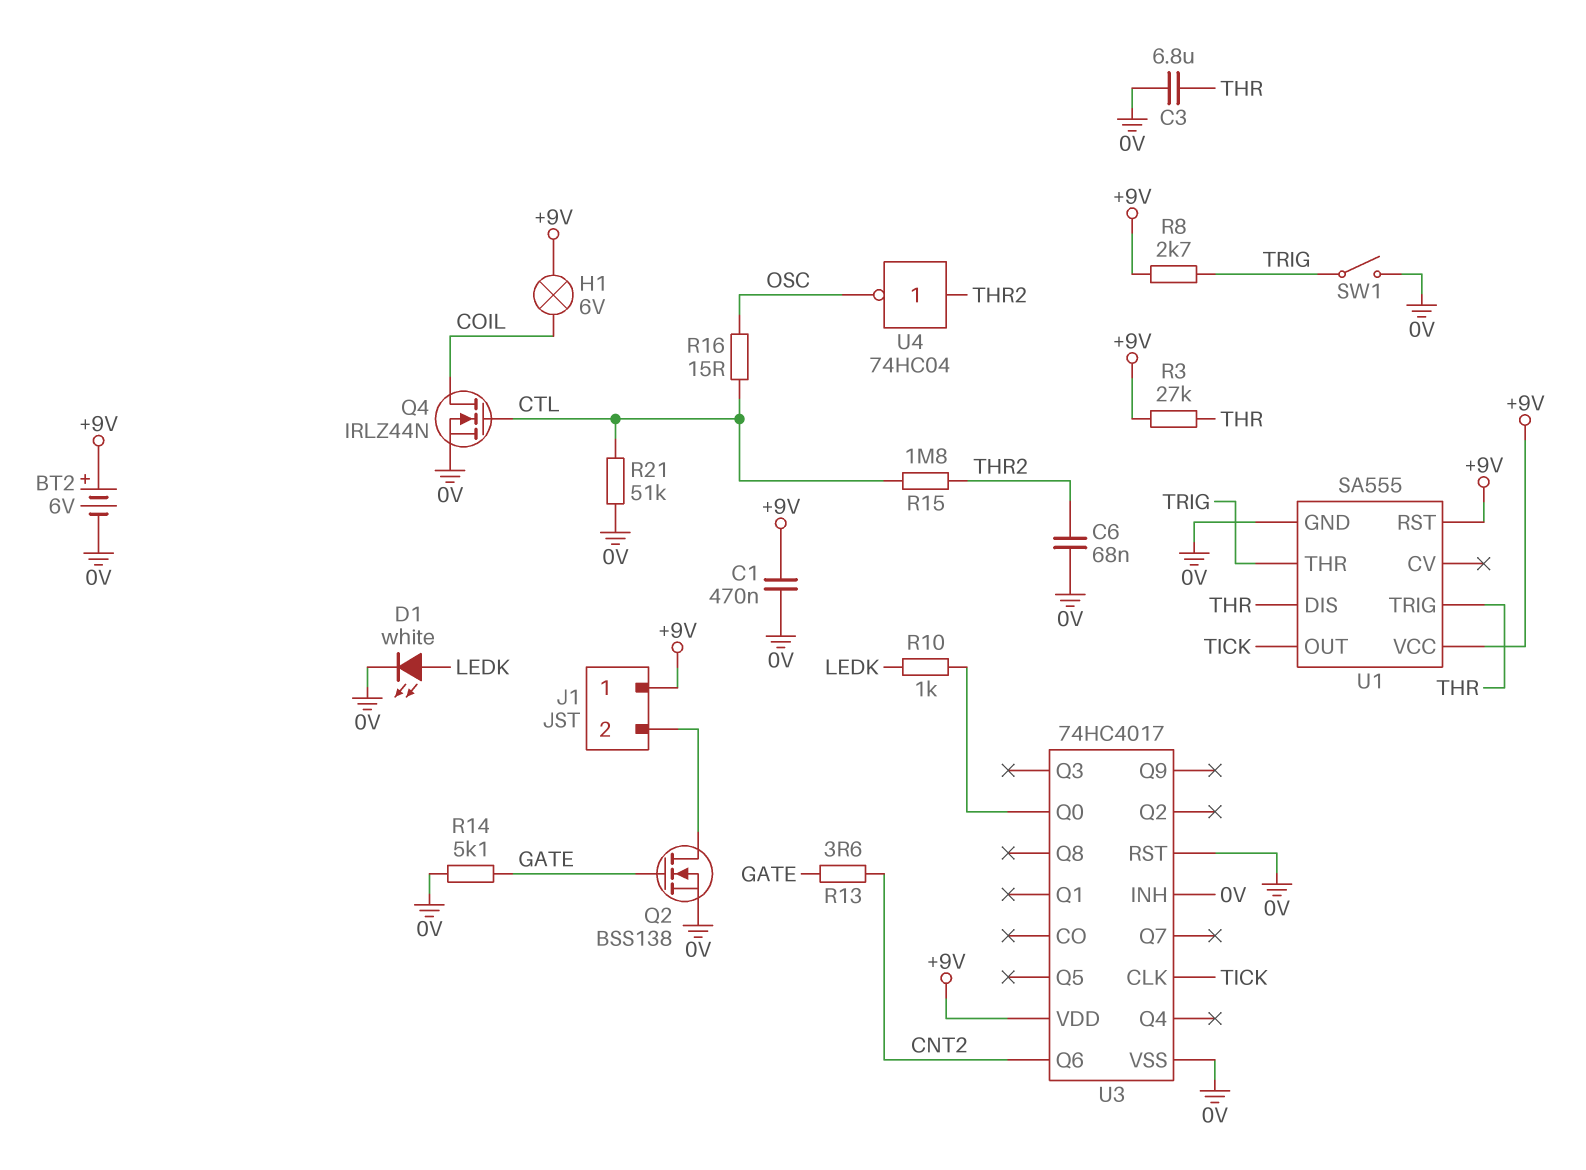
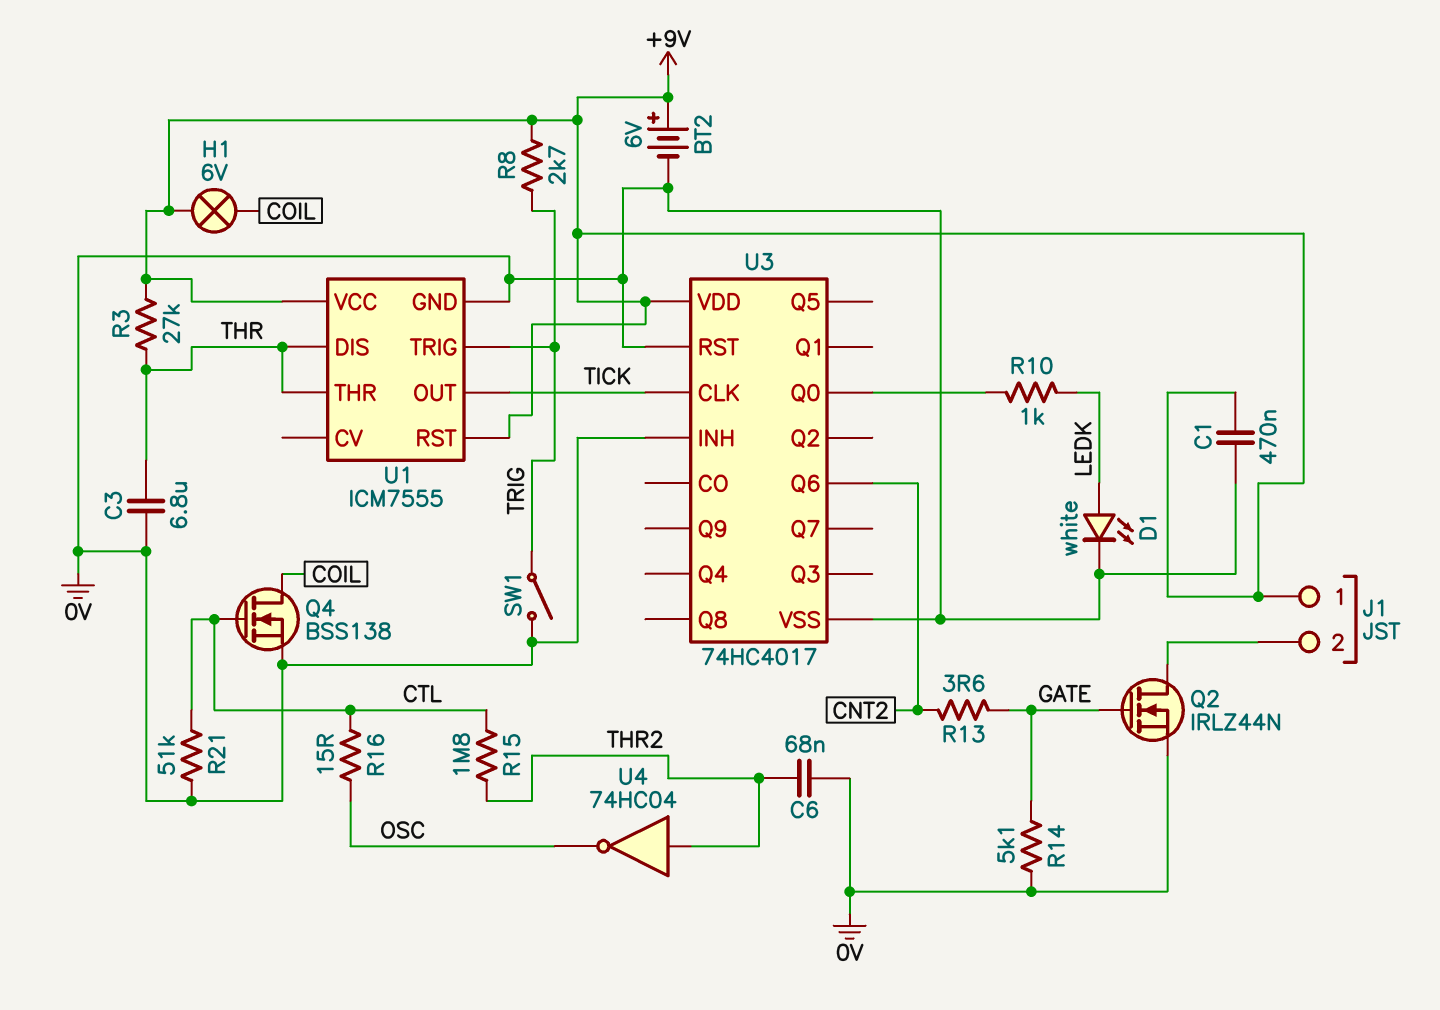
Q2: NMOS BSS138 (G GATE, D J1/2, S 0V) -> NMOS IRLZ44N (G GATE, D J1/2, S 0V)
Q4: NMOS IRLZ44N (G CTL, D COIL, S 0V) -> NMOS BSS138 (G CTL, D COIL, S 0V)
U1: SA555 -> ICM7555
U1 pin THR: TRIG -> THR
U1 pin TRIG: THR -> TRIG

